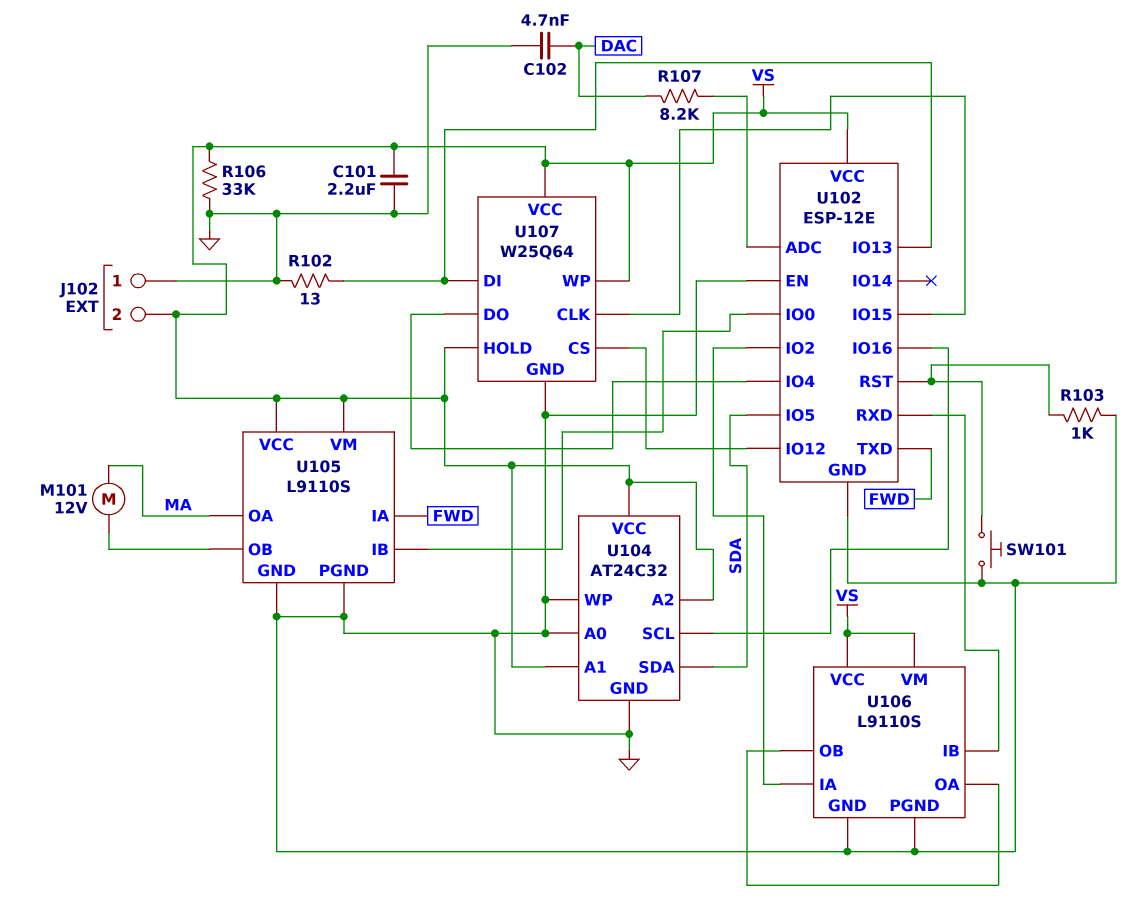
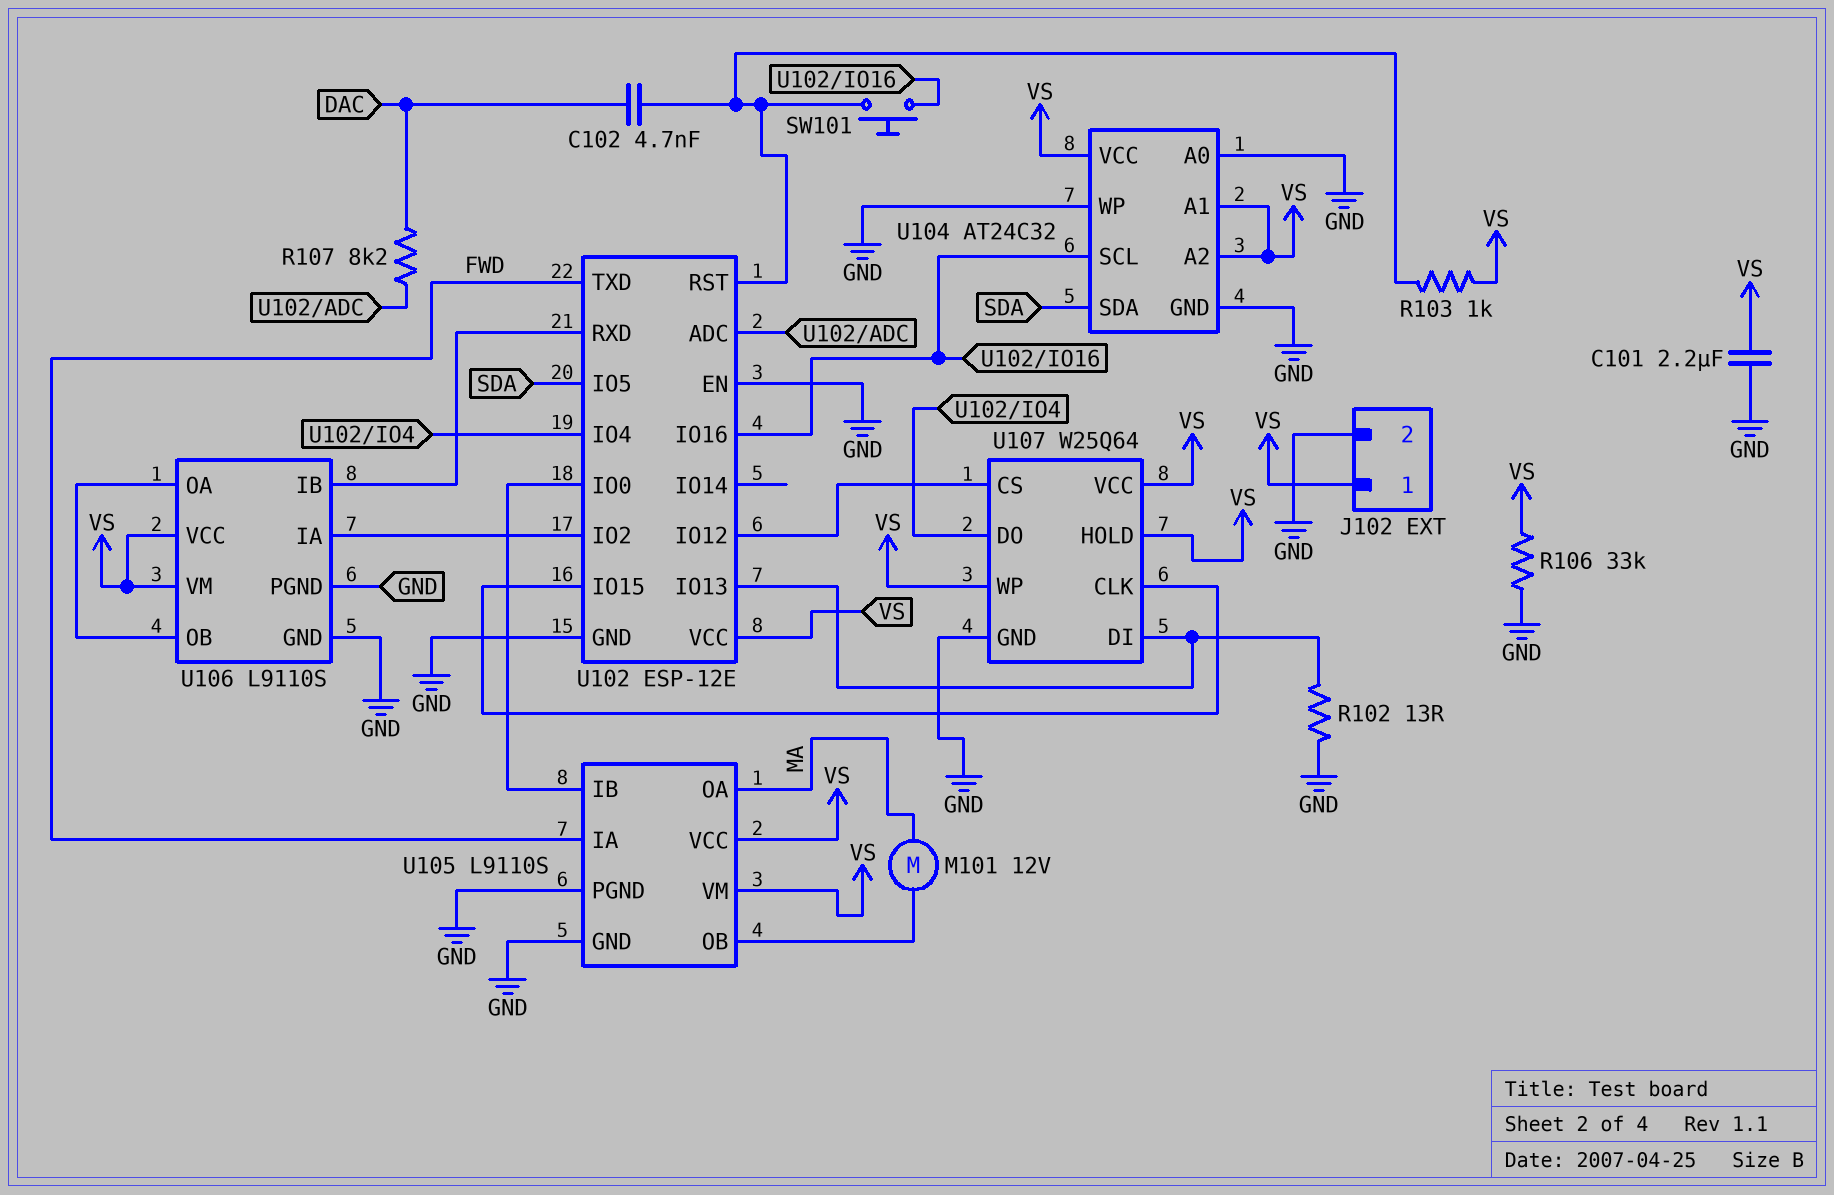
C102: 4.7nF (DAC, GND) -> 4.7nF (DAC, U102/RST)
J102 pin 1: GND -> VS
J102 pin 2: VS -> GND
R103: 1k (GND, U102/RST) -> 1k (U102/RST, VS)
SW101: button (GND, U102/RST) -> button (U102/IO16, U102/RST)

